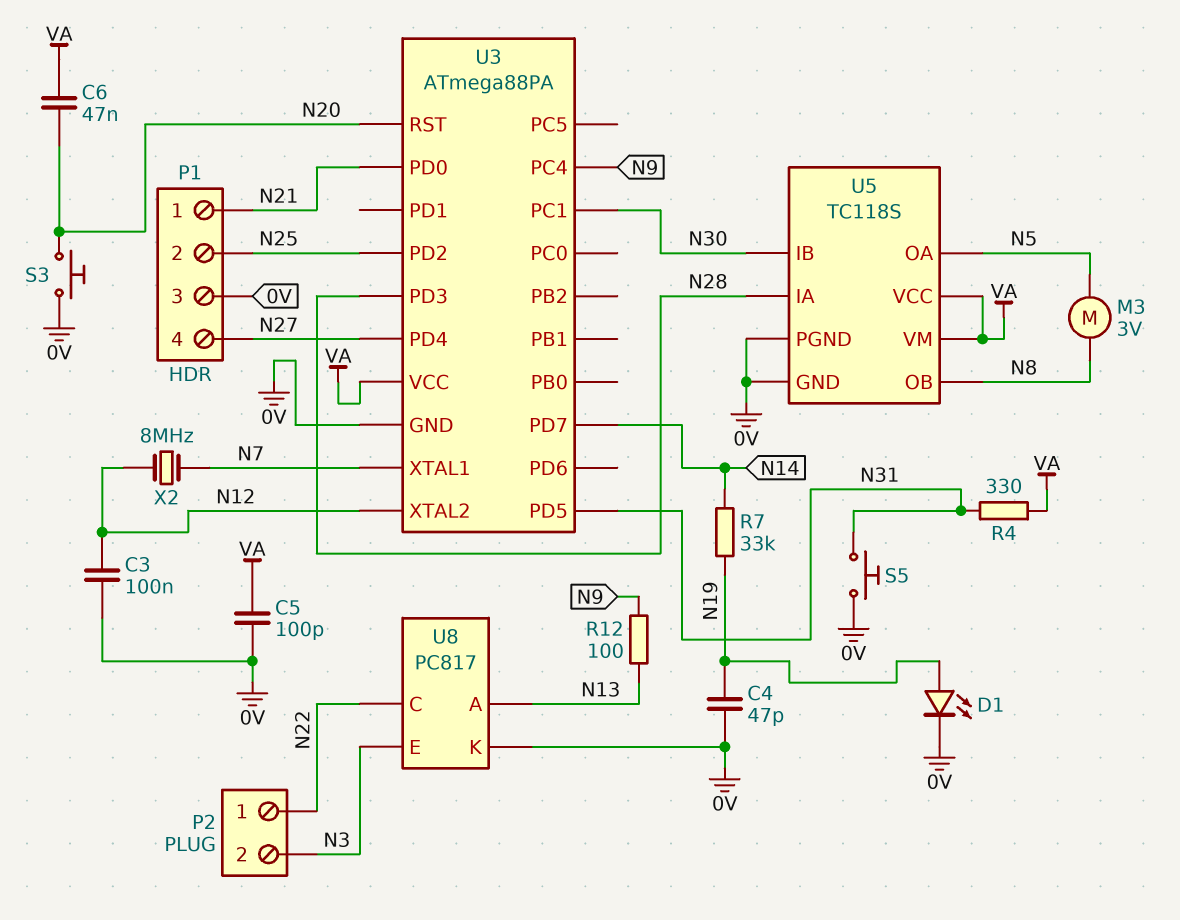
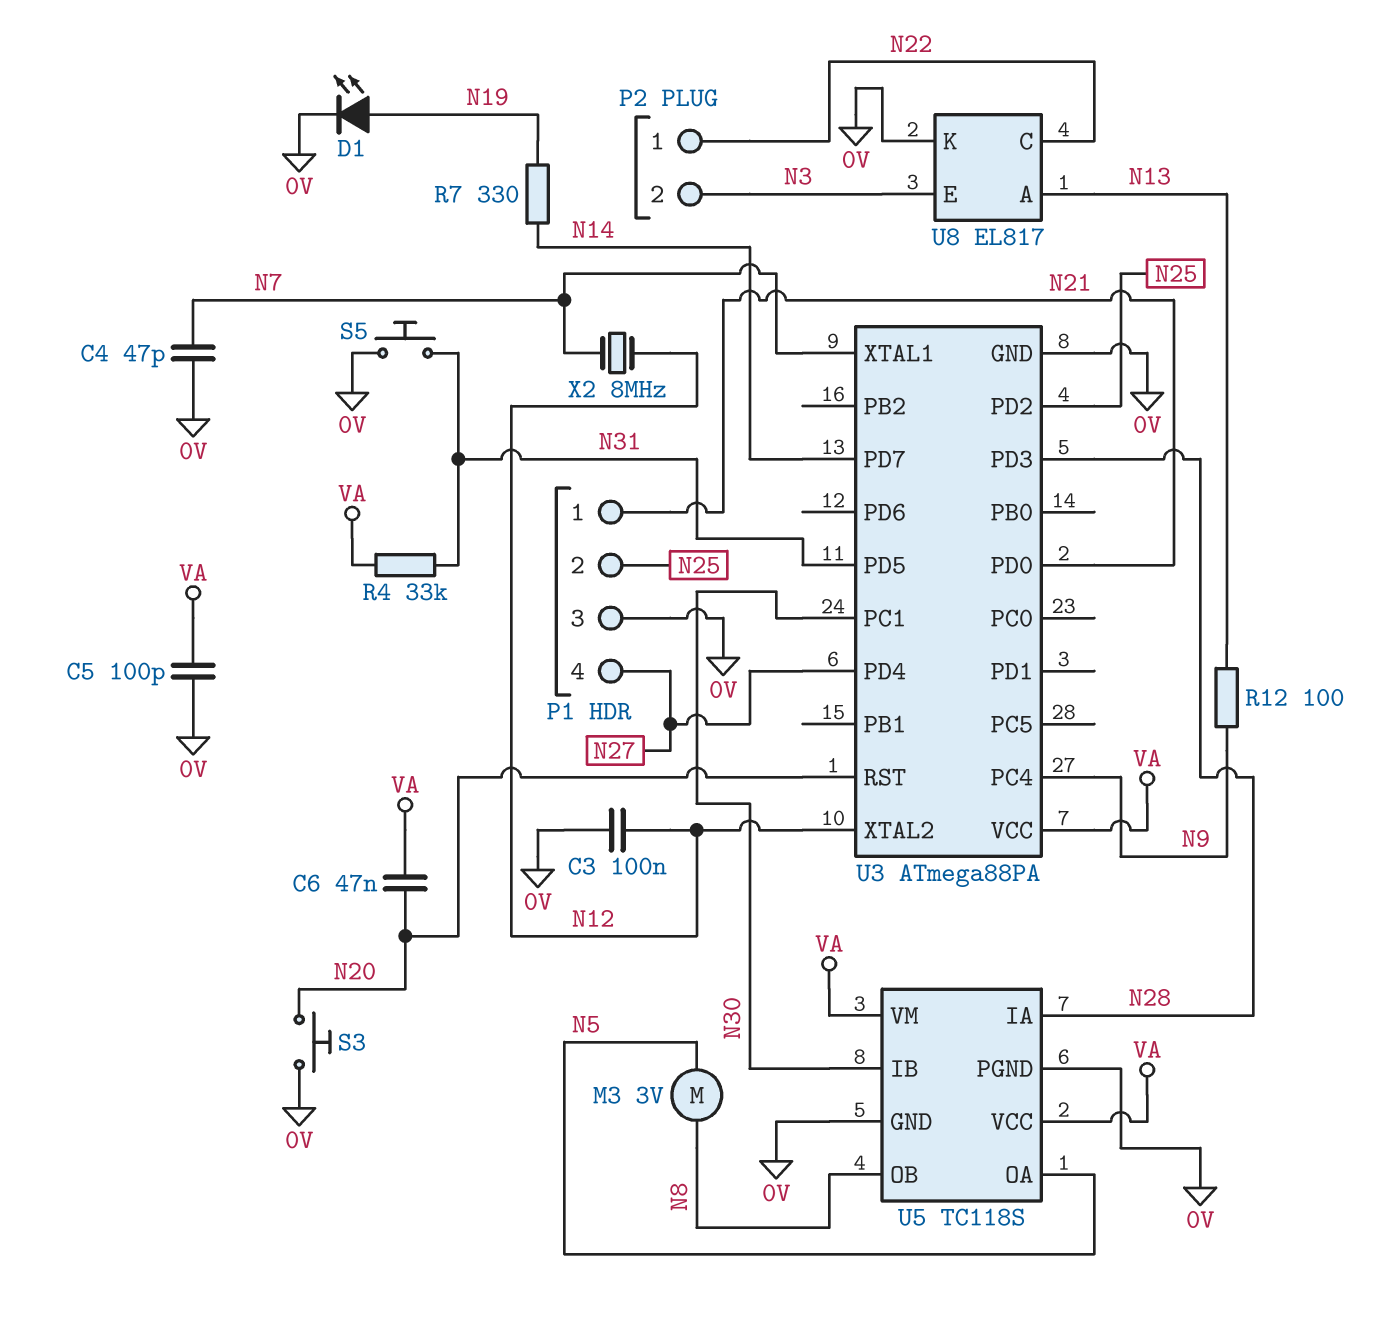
C4: 47pF (0V, N19) -> 47pF (0V, N7)
R4: 330 (N31, VA) -> 33k (N31, VA)
R7: 33k (N14, N19) -> 330 (N14, N19)
U8: PC817 -> EL817

